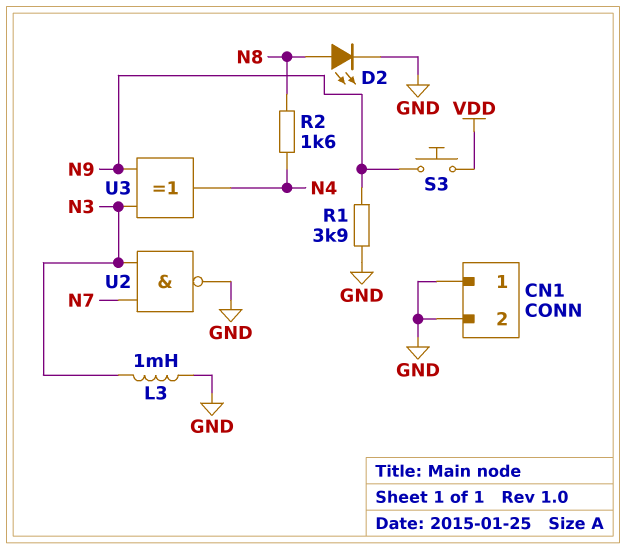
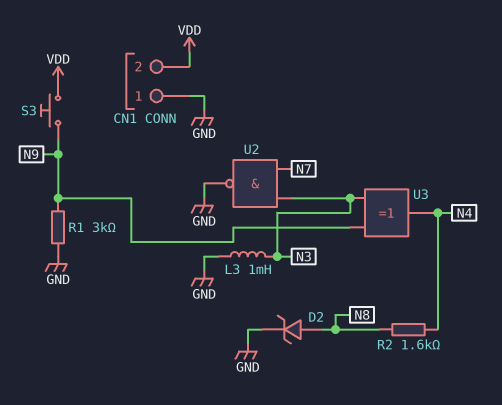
CN1 pin 2: GND -> VDD
D2: LED (A N8, K GND) -> zener (A N8, K GND)
R1: 3.9k (GND, N9) -> 3k (GND, N9)

